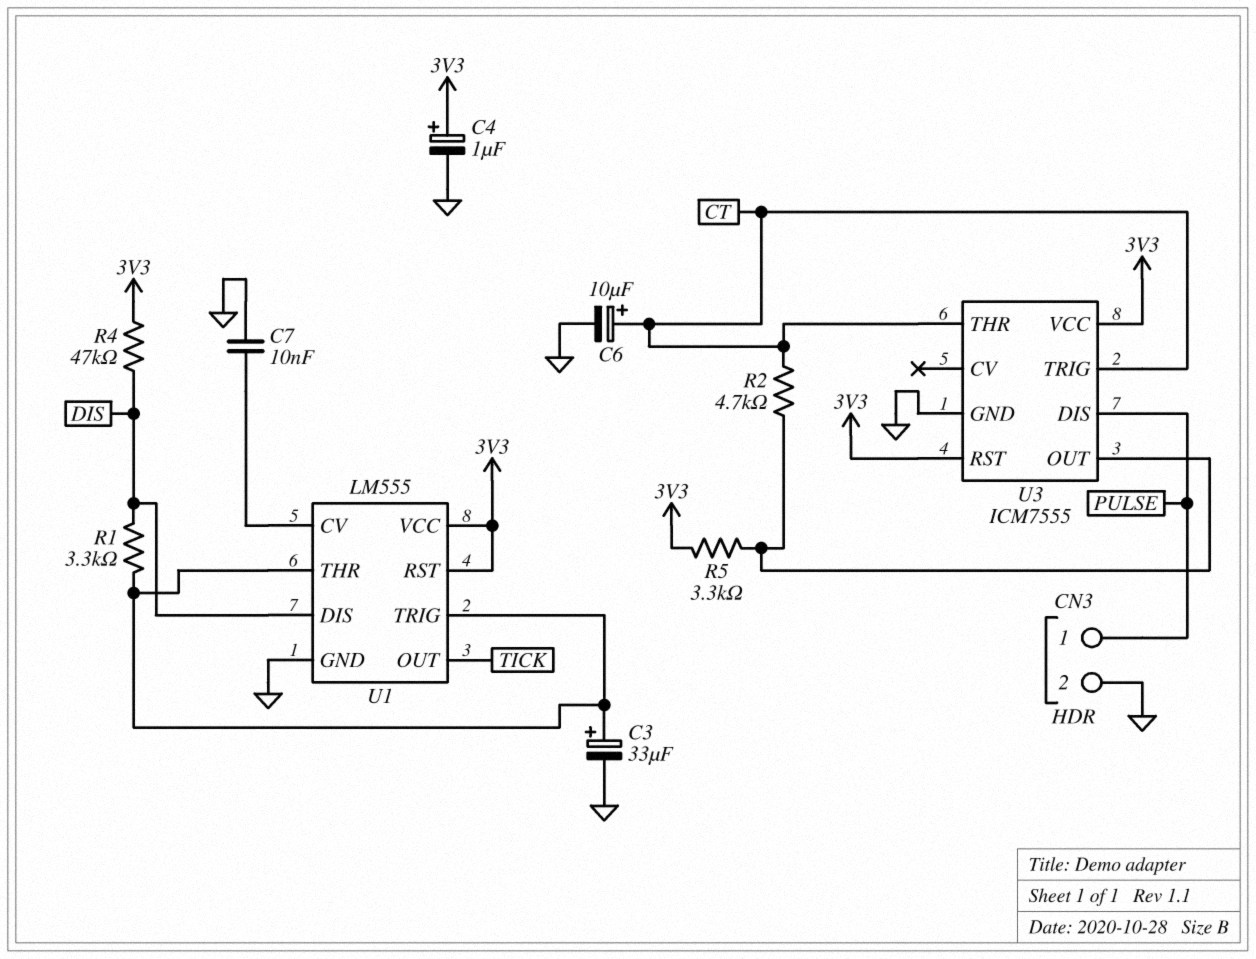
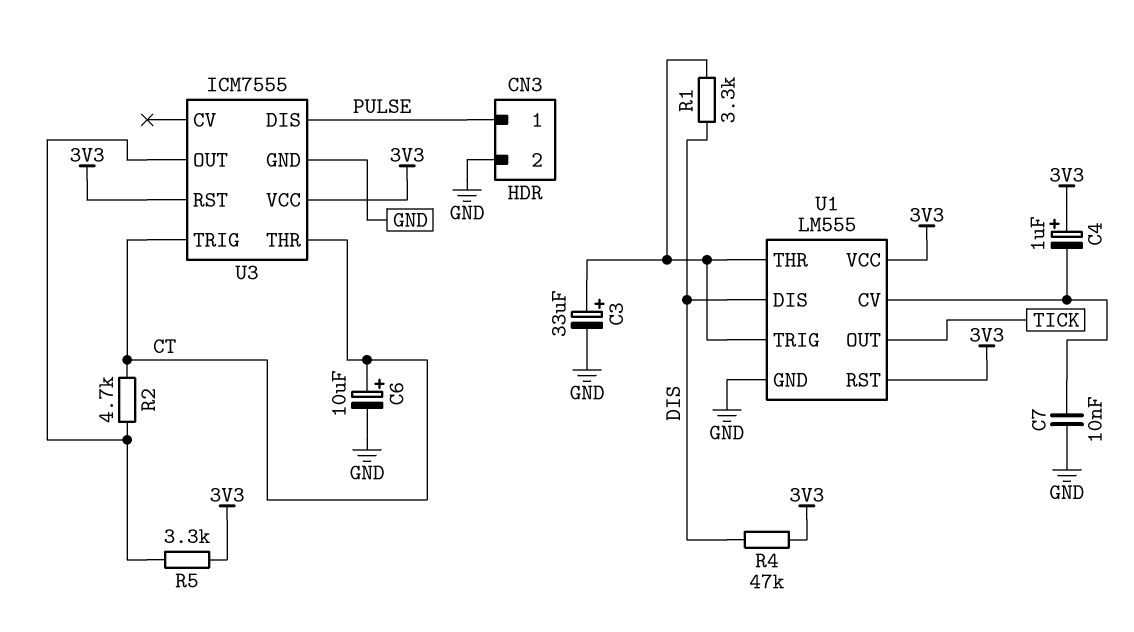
C4: 1uF (plus 3V3, minus GND) -> 1uF (plus 3V3, minus U1/CV)

